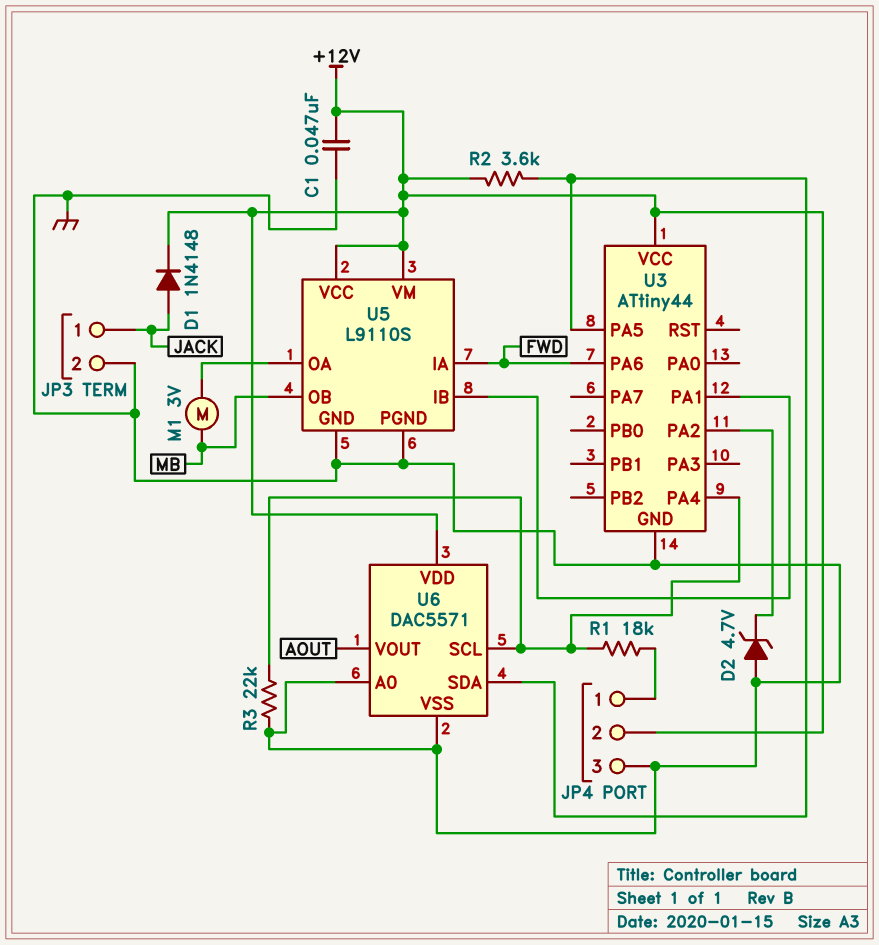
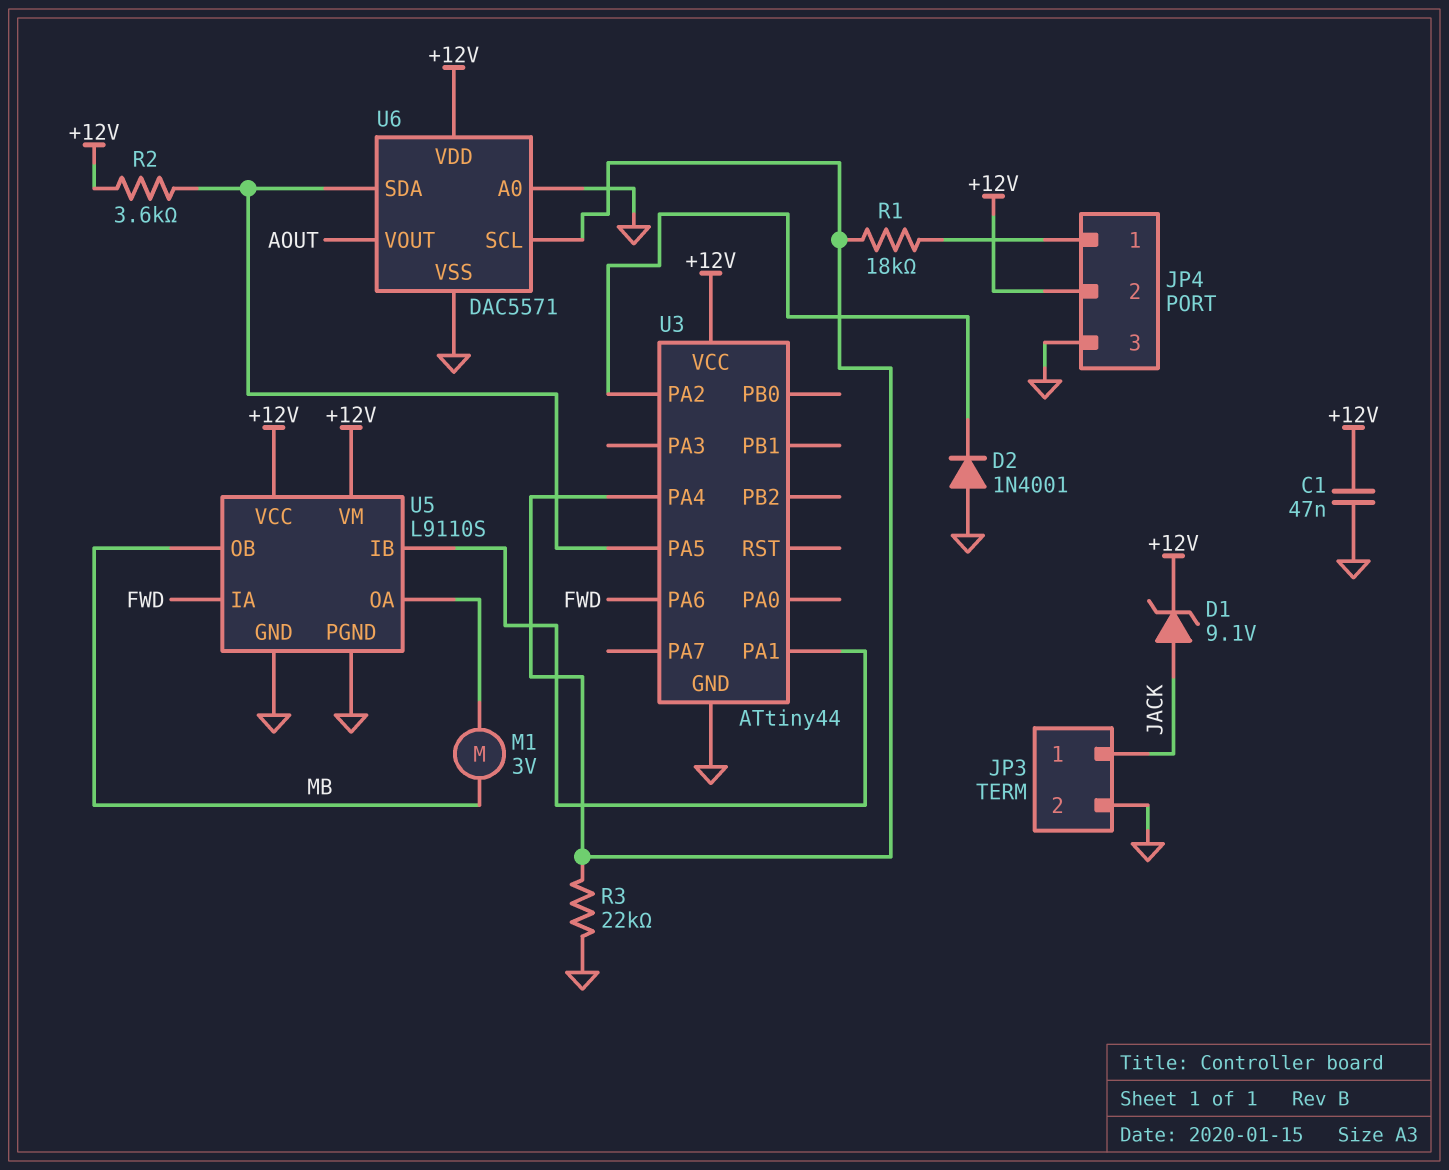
D1: diode 1N4148 (A JACK, K +12V) -> zener 9.1V (A JACK, K +12V)
D2: zener 4.7V (A GND, K U3/PA2) -> diode 1N4001 (A GND, K U3/PA2)

